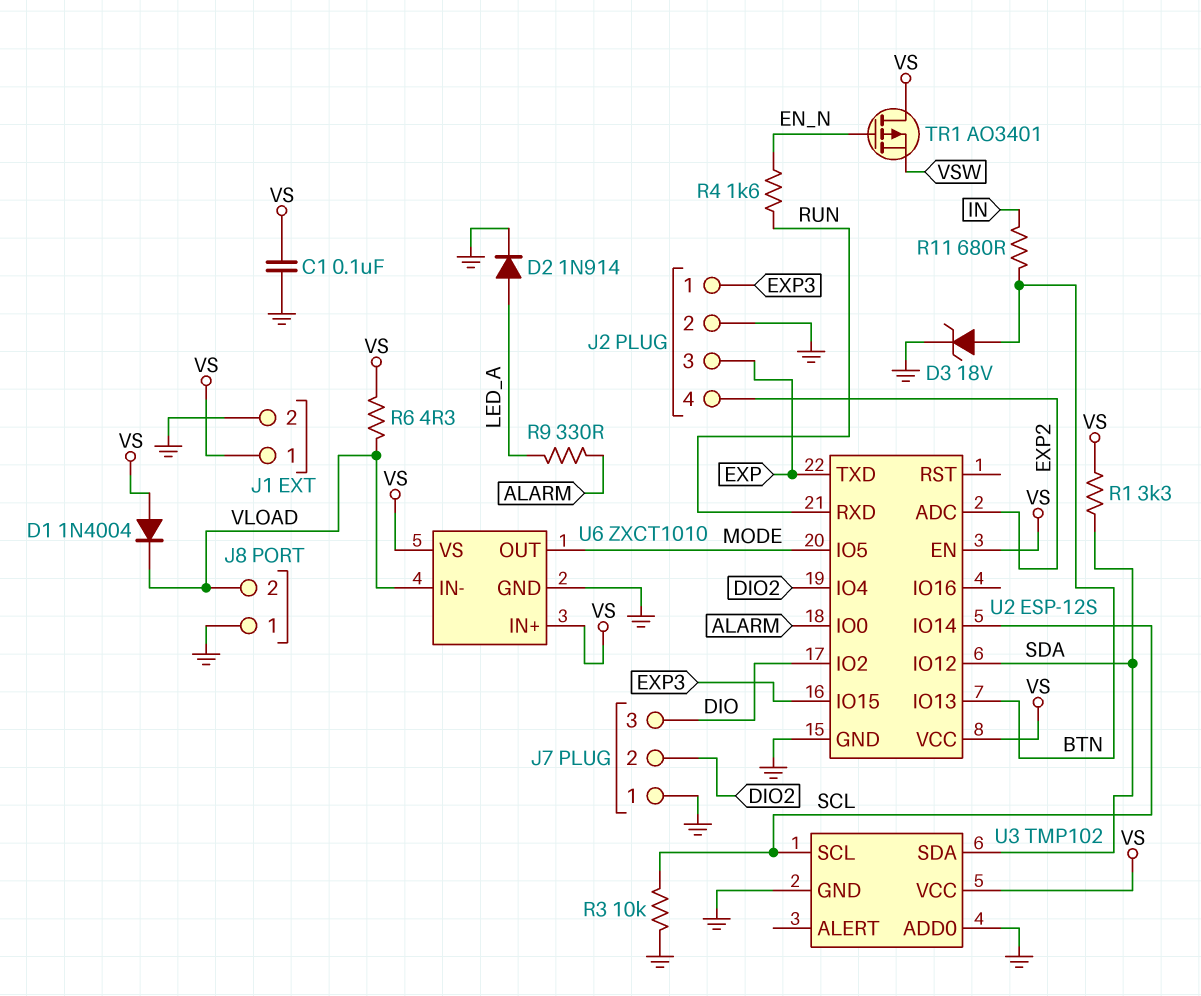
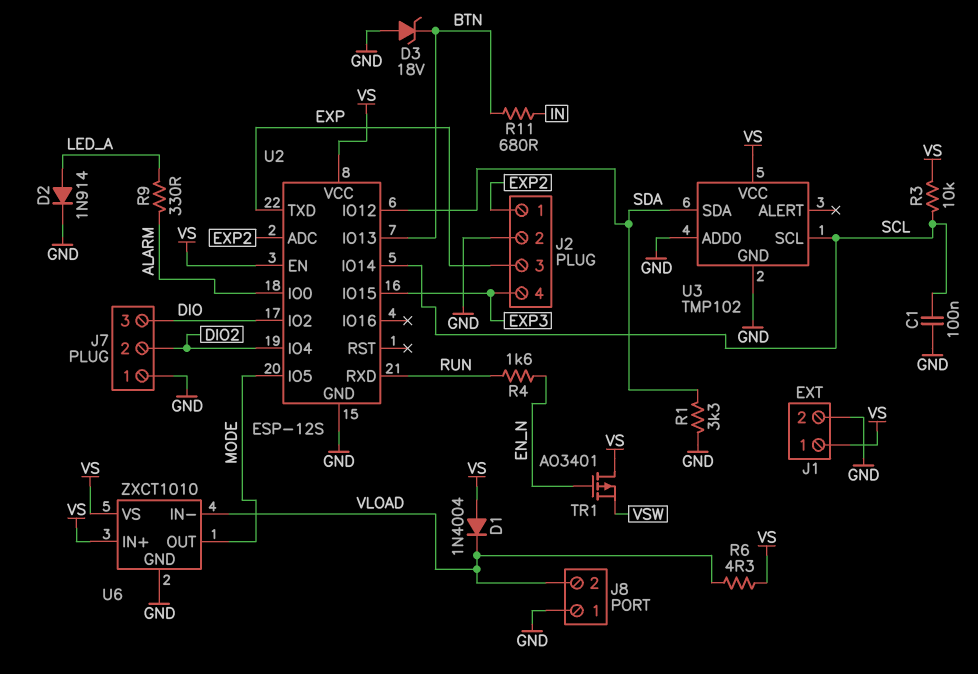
C1: 100nF (GND, VS) -> 100nF (GND, SCL)
D3: zener 18V (A BTN, K GND) -> zener 18V (A GND, K BTN)
J2 pin 1: EXP3 -> EXP2
J2 pin 4: EXP2 -> EXP3
R1: 3.3k (SDA, VS) -> 3.3k (GND, SDA)
R3: 10k (GND, SCL) -> 10k (SCL, VS)

